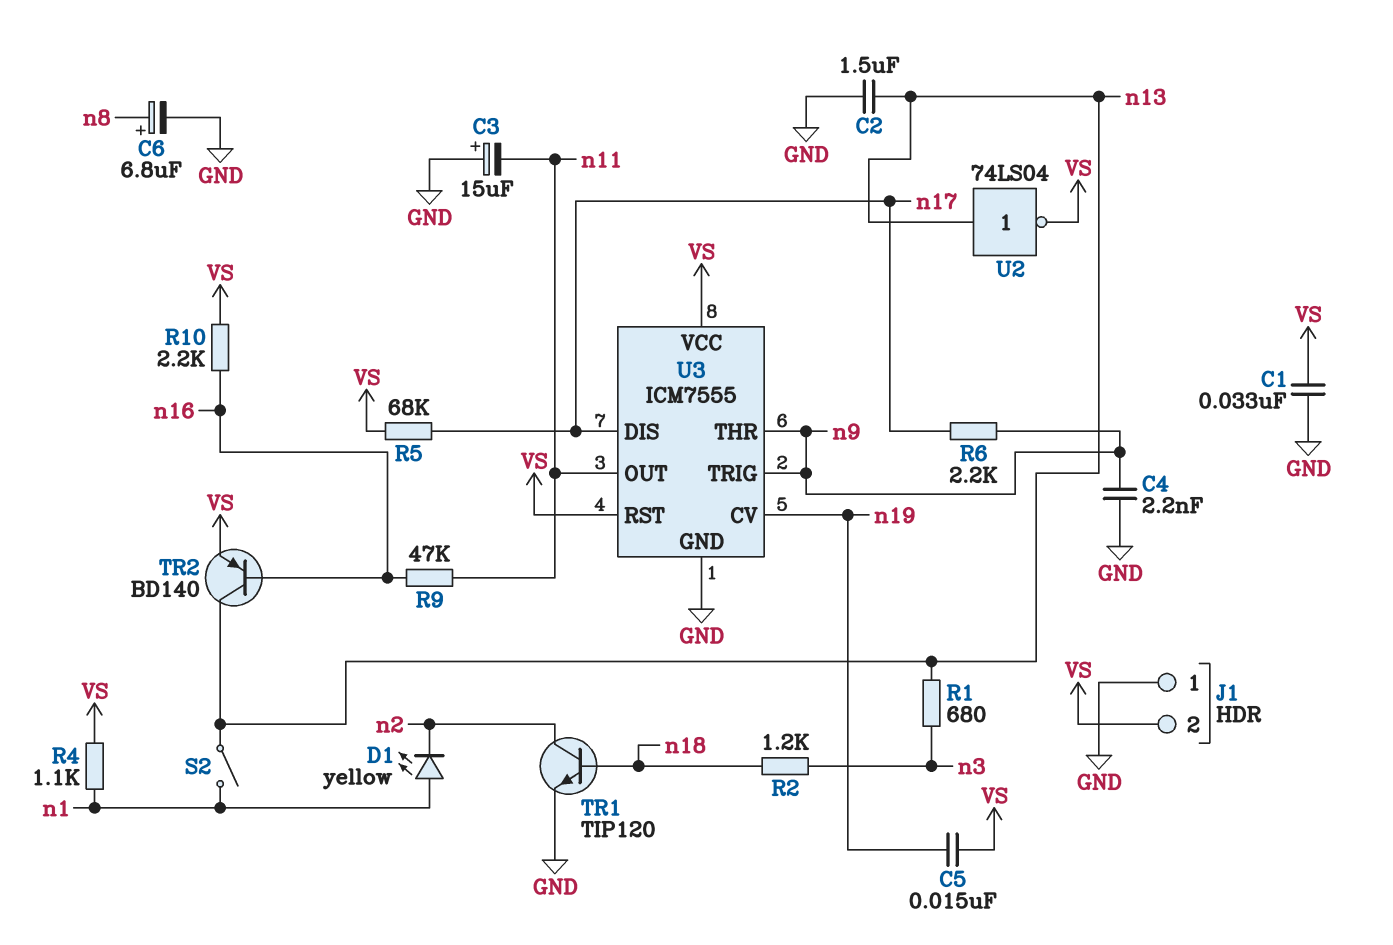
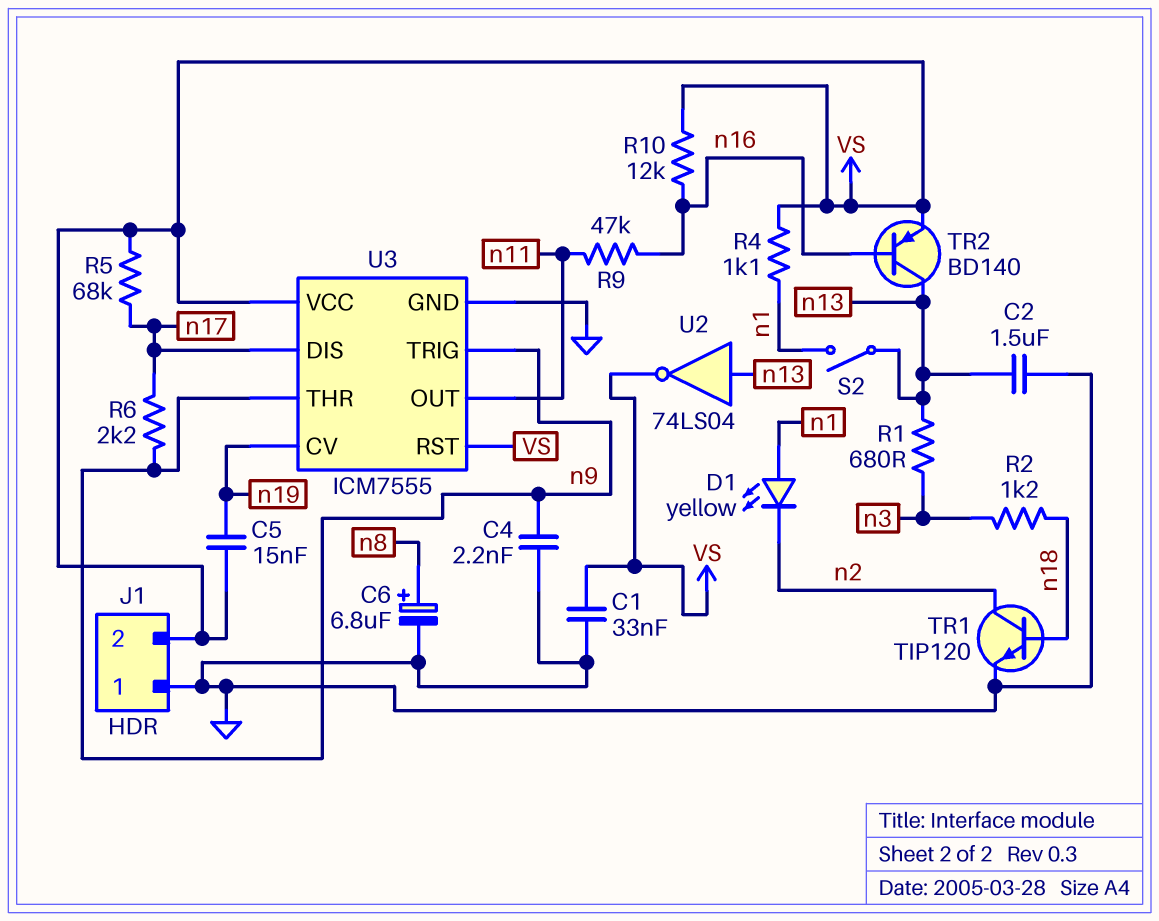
C3: 15uF (plus GND, minus n11) -> none
R10: 2.2k (VS, n16) -> 12k (VS, n16)

